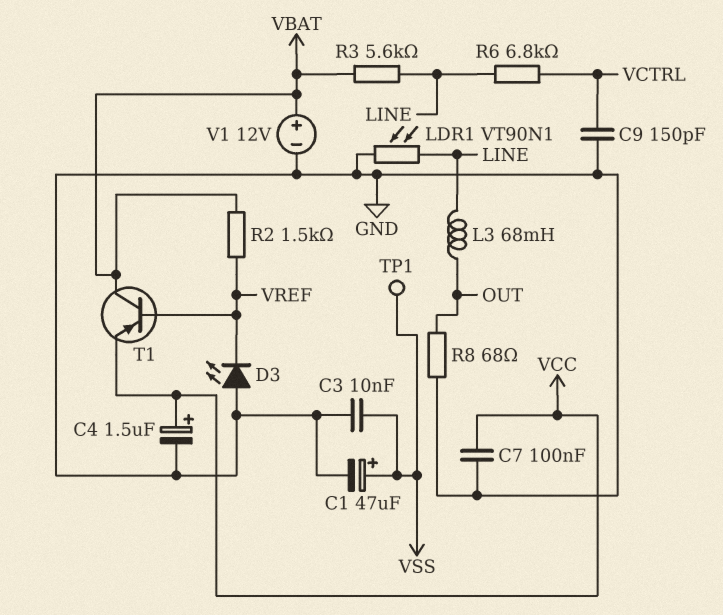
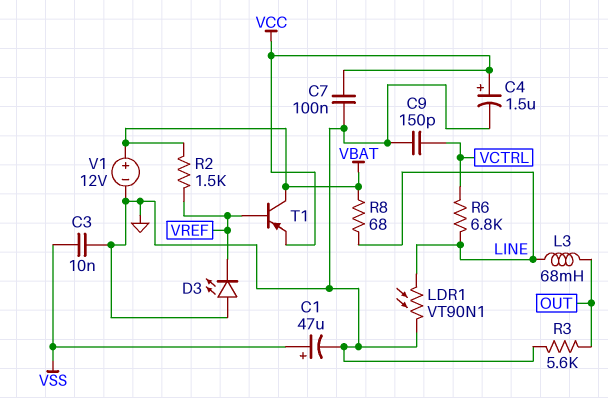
R3: 5.6k (LINE, VBAT) -> 5.6k (GND, OUT)
R8: 68 (GND, OUT) -> 68 (LINE, VBAT)
TP1: test point (VSS) -> none

